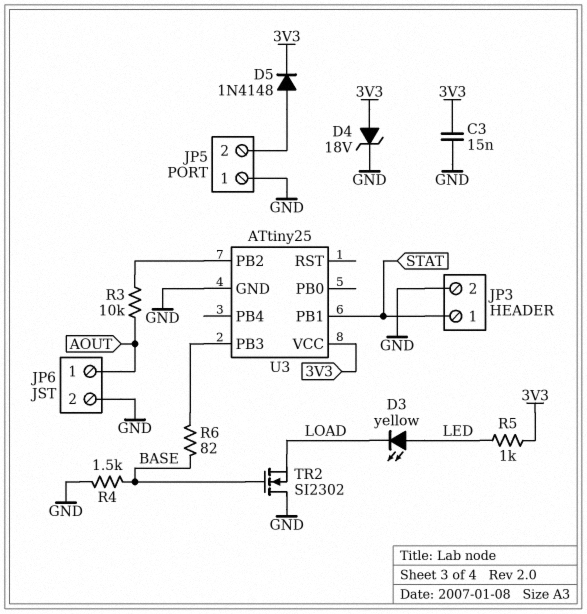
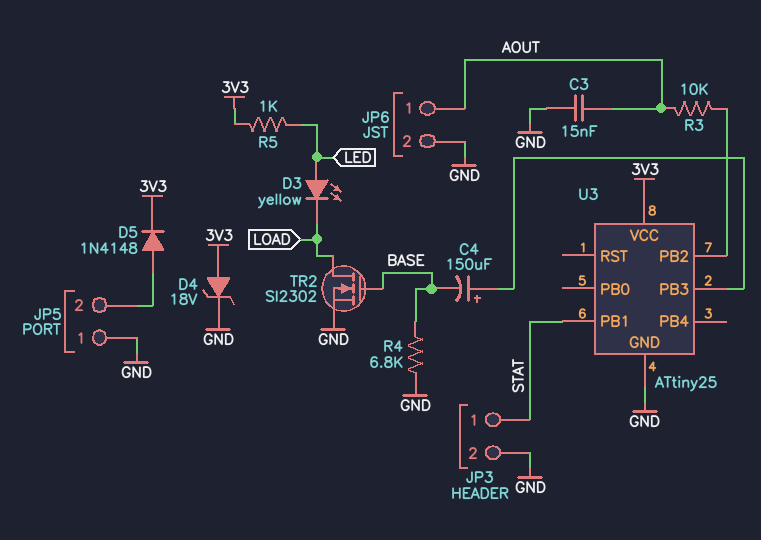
C3: 15nF (3V3, GND) -> 15nF (AOUT, GND)
C4: none -> 150uF (plus U3/PB3, minus BASE)
R4: 1.5k (BASE, GND) -> 6.8k (BASE, GND)
R6: 82 (BASE, U3/PB3) -> none
TR2: NMOS SI2302 (G BASE, D GND, S LOAD) -> NMOS SI2302 (G BASE, D LOAD, S GND)

